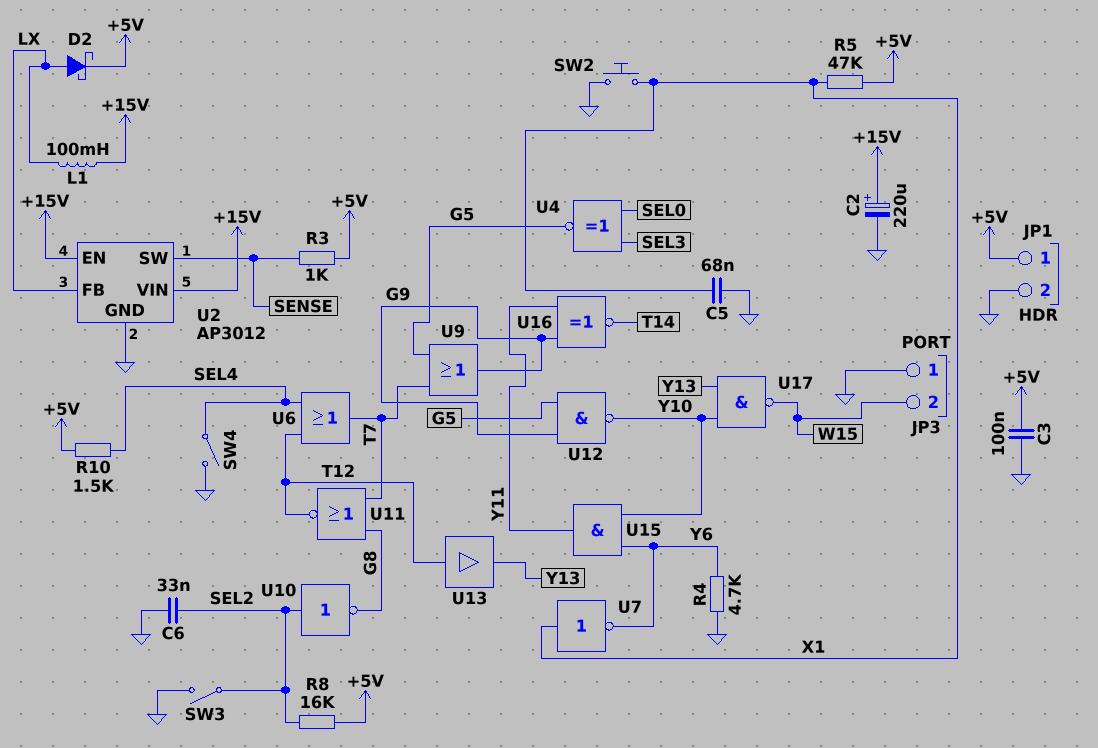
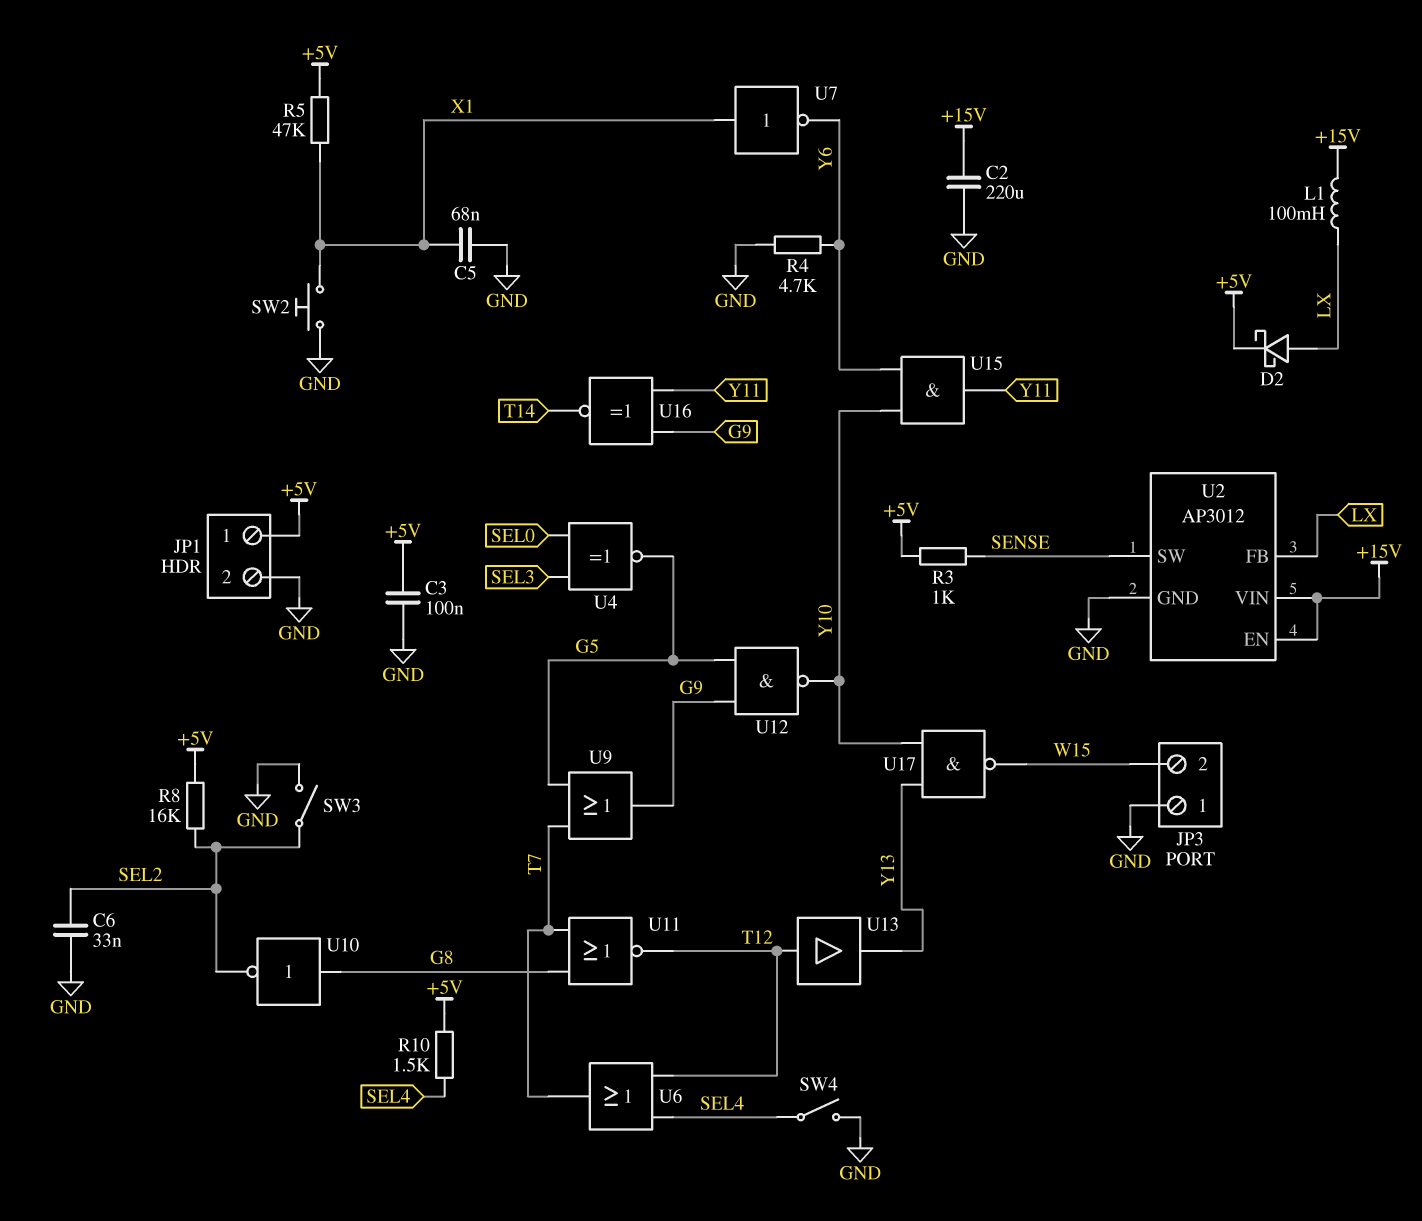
C2: 220uF (plus +15V, minus GND) -> 220uF (+15V, GND)
U10: NOT (in SEL2, out G8) -> NOT (in G8, out SEL2)

